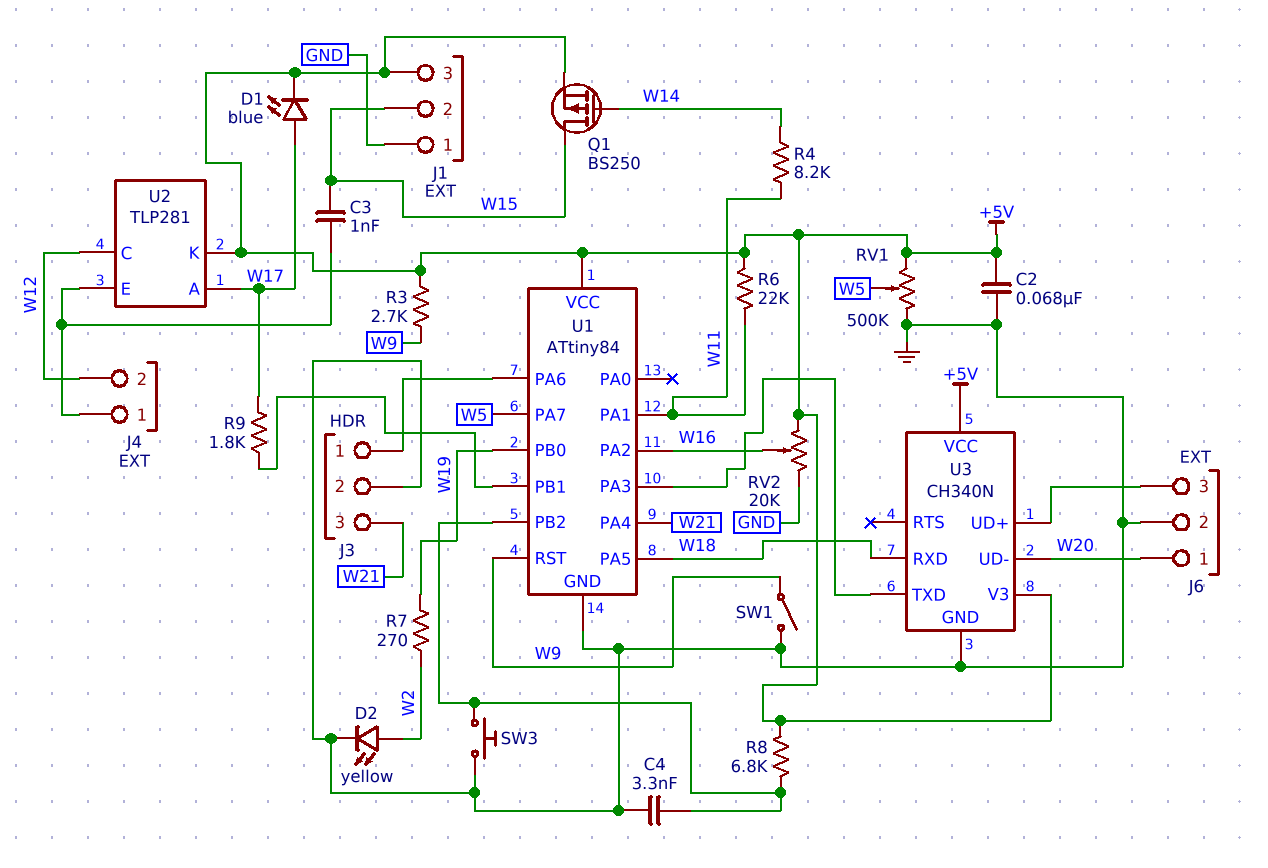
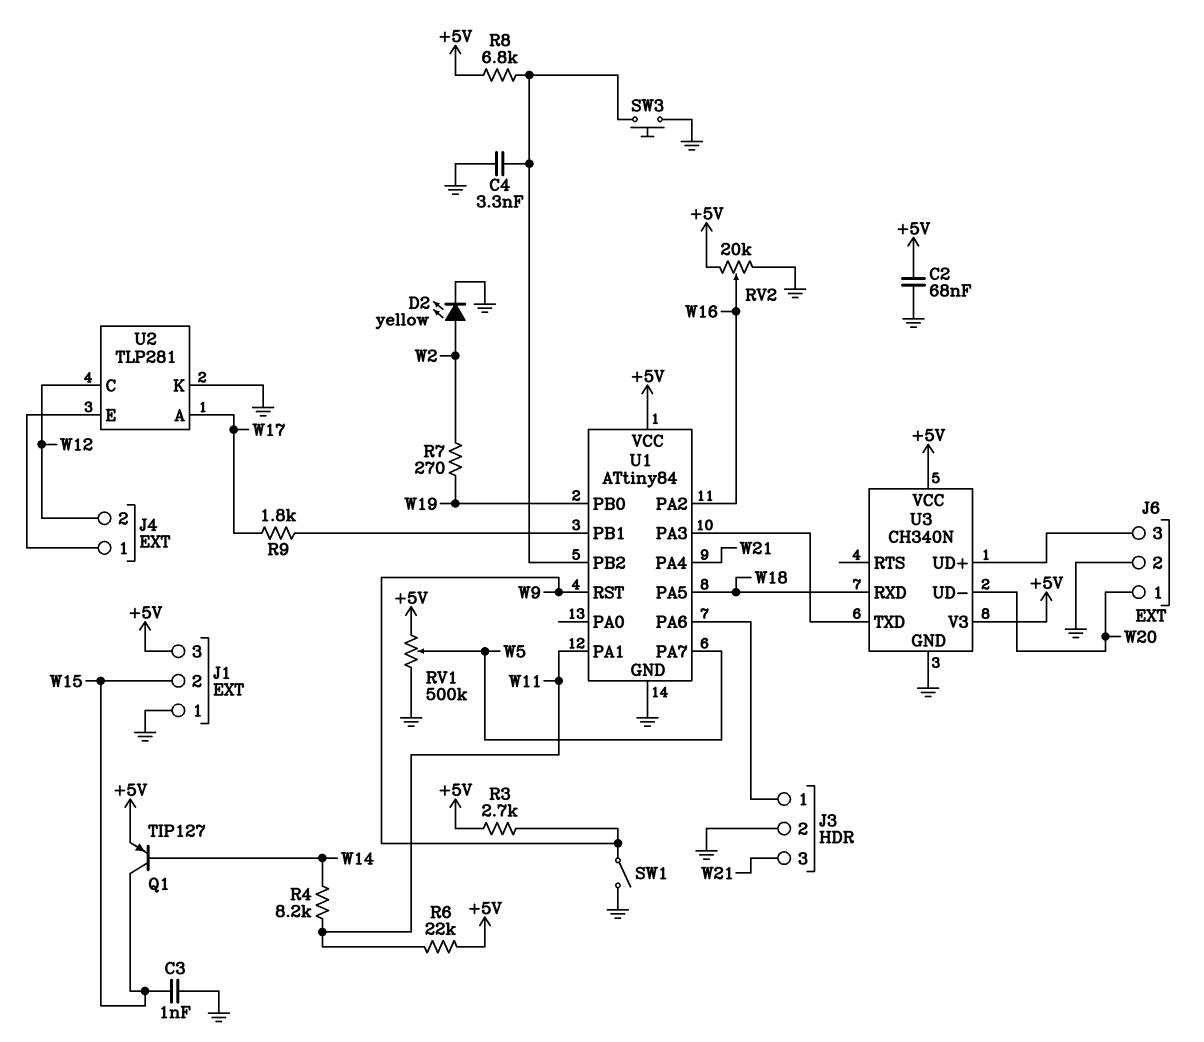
C3: 1nF (J4/1, W15) -> 1nF (GND, W15)
D1: LED blue (A W17, K +5V) -> none
Q1: PMOS BS250 (G W14, D W15, S +5V) -> PNP TIP127 (B W14, C W15, E +5V)
U2 pin K: +5V -> GND

